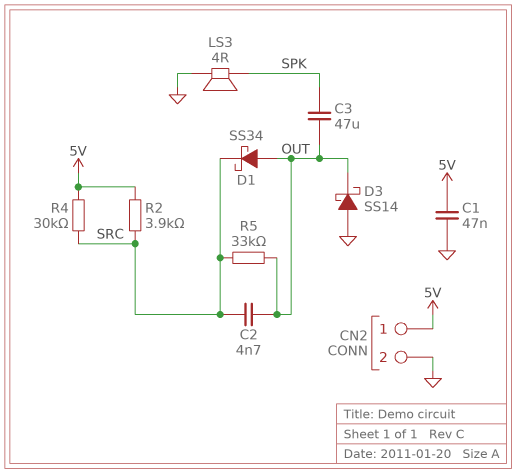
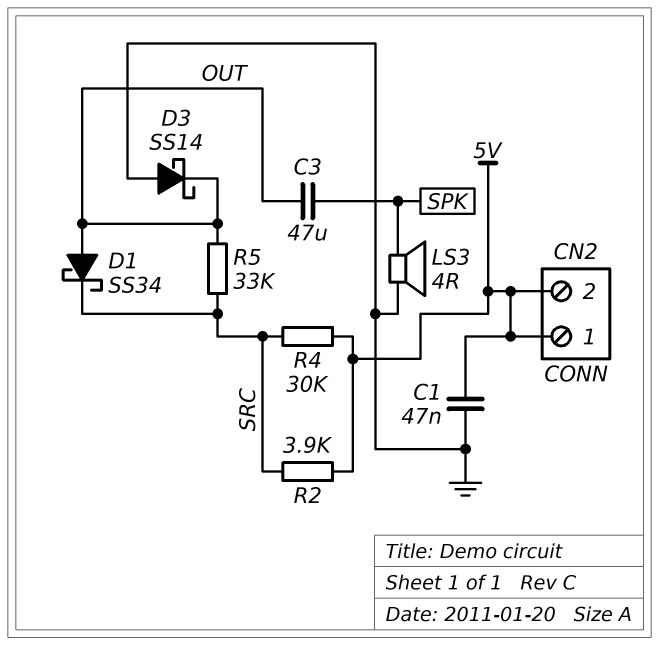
C2: 4.7nF (OUT, SRC) -> none
CN2 pin 2: GND -> 5V

